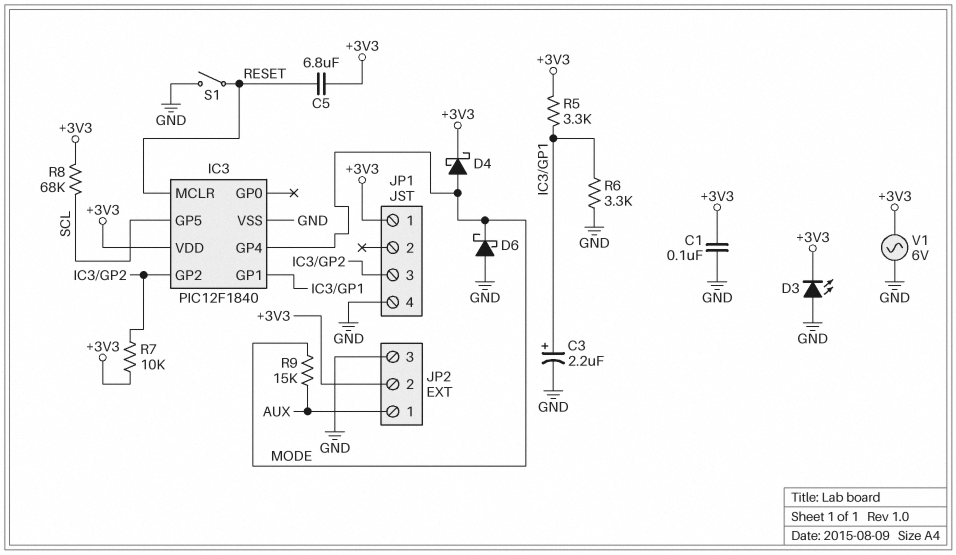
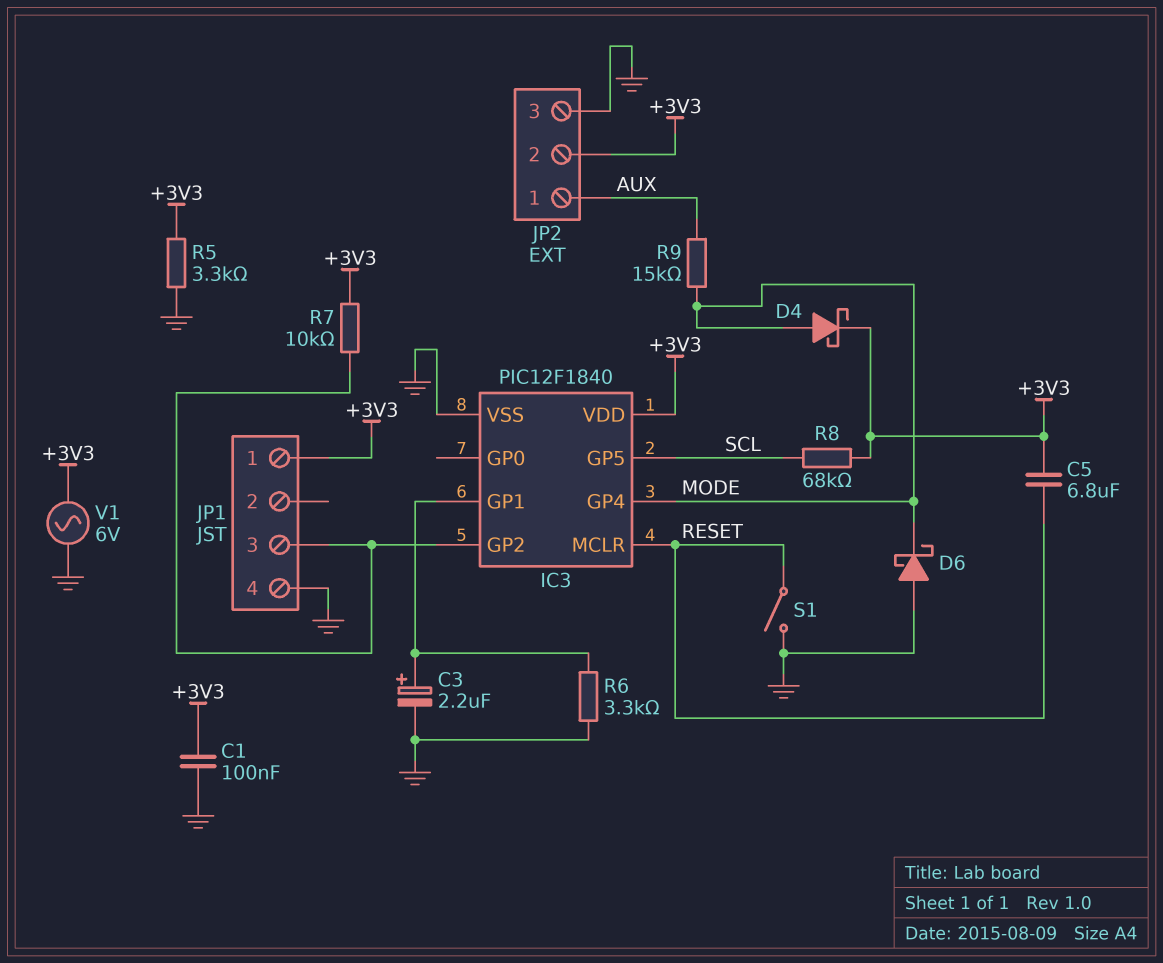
D3: LED (A GND, K +3V3) -> none
R5: 3.3k (+3V3, IC3/GP1) -> 3.3k (+3V3, GND)

